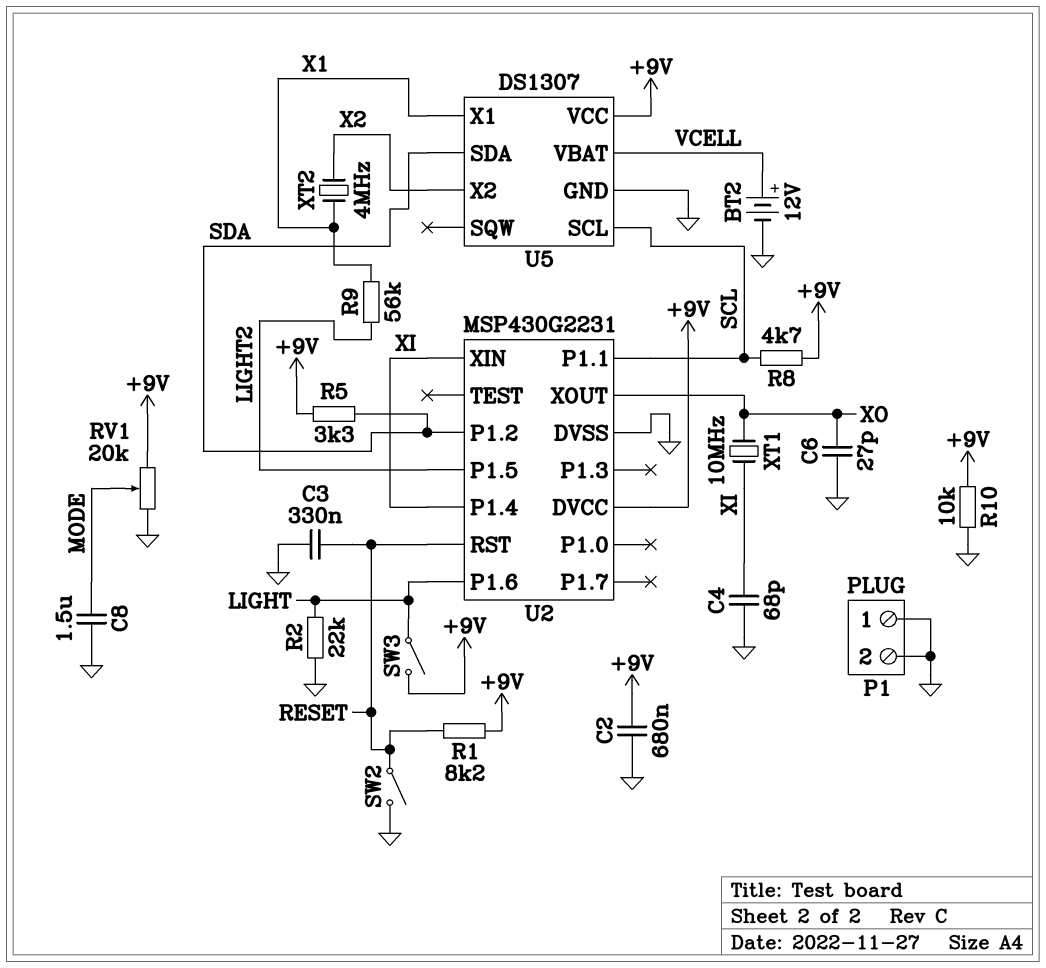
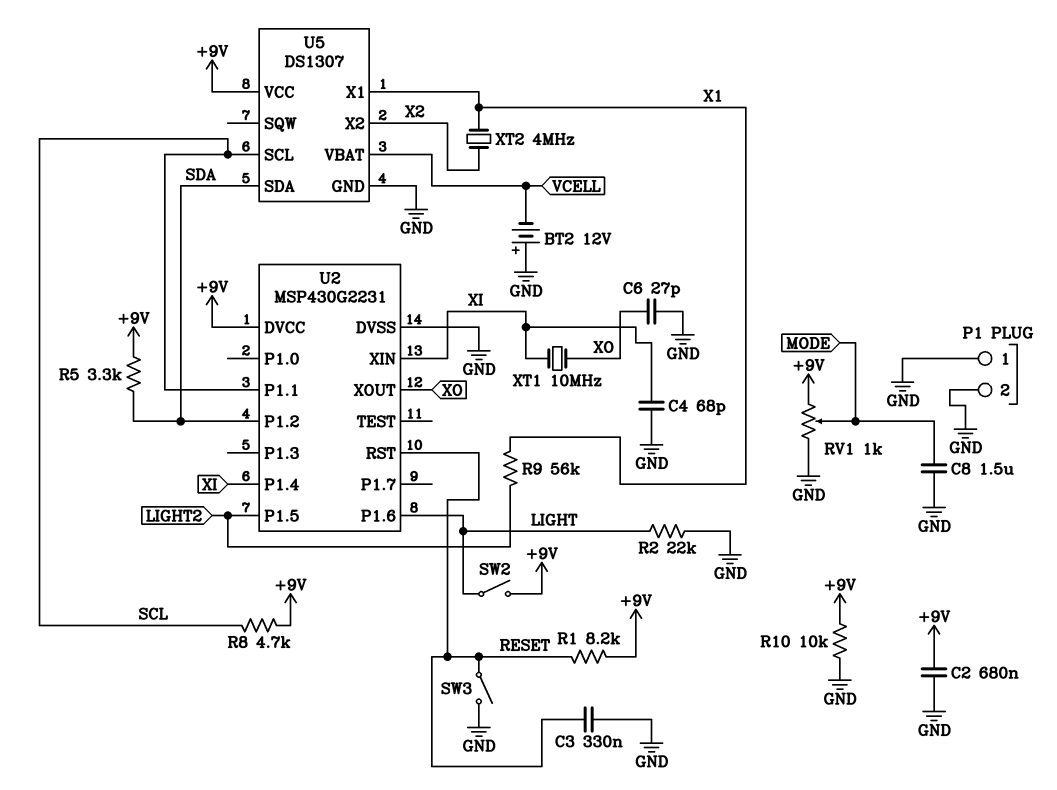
BT2: 12V (plus VCELL, minus GND) -> 12V (plus GND, minus VCELL)
RV1: 20k (+9V, GND, wiper MODE) -> 1k (+9V, GND, wiper MODE)
SW2: switch (GND, RESET) -> switch (+9V, LIGHT)
SW3: switch (+9V, LIGHT) -> switch (GND, RESET)

